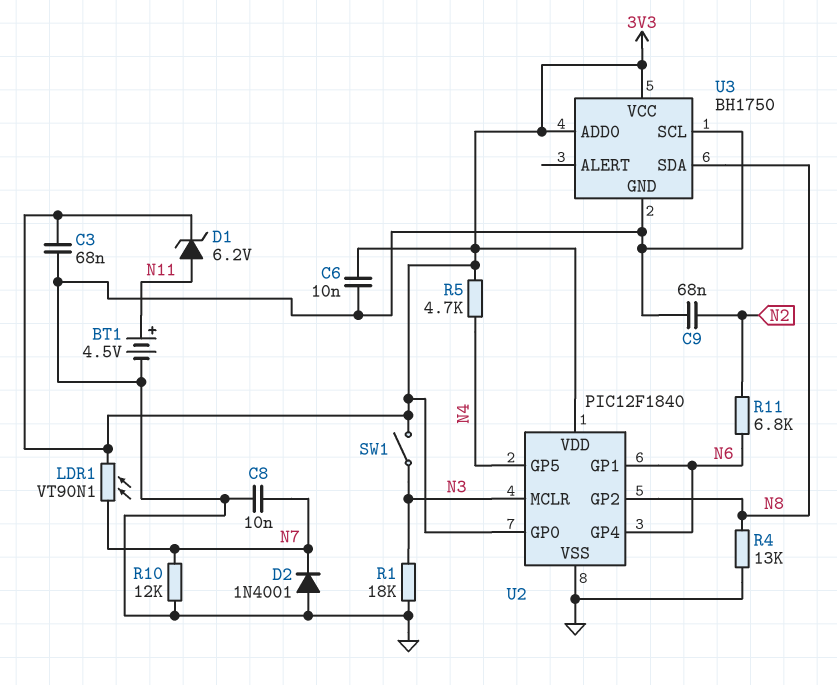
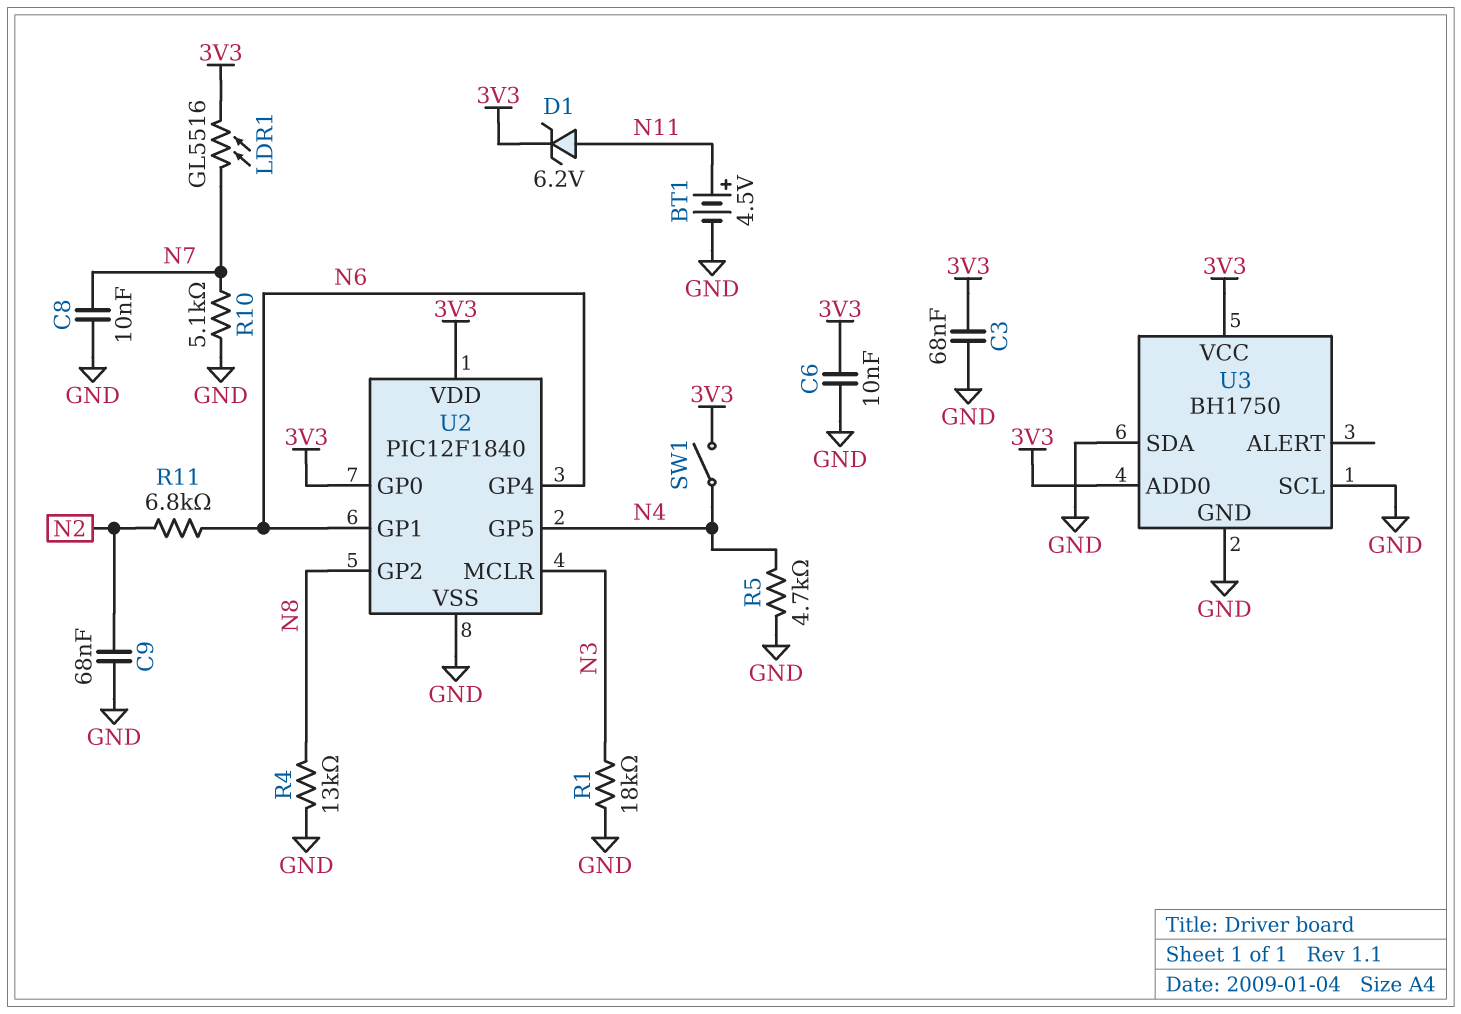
D2: diode 1N4001 (A GND, K N7) -> none
LDR1: VT90N1 (3V3, N7) -> GL5516 (3V3, N7)
R5: 4.7k (3V3, N4) -> 4.7k (GND, N4)
R10: 12k (GND, N7) -> 5.1k (GND, N7)
SW1: switch (3V3, N3) -> switch (3V3, N4)
U3 pin SDA: N8 -> GND

